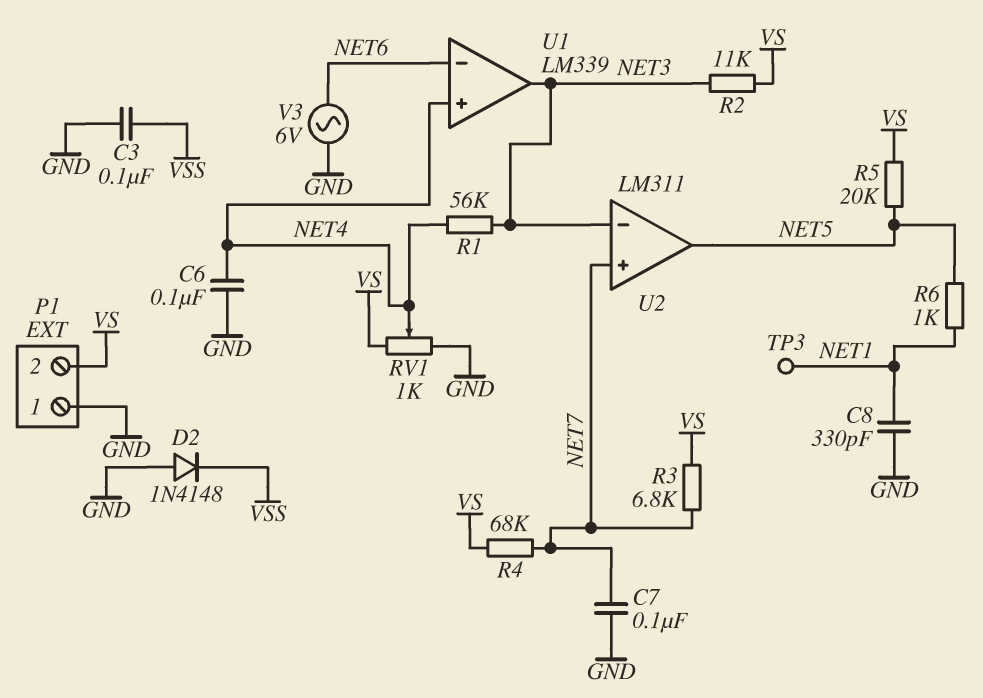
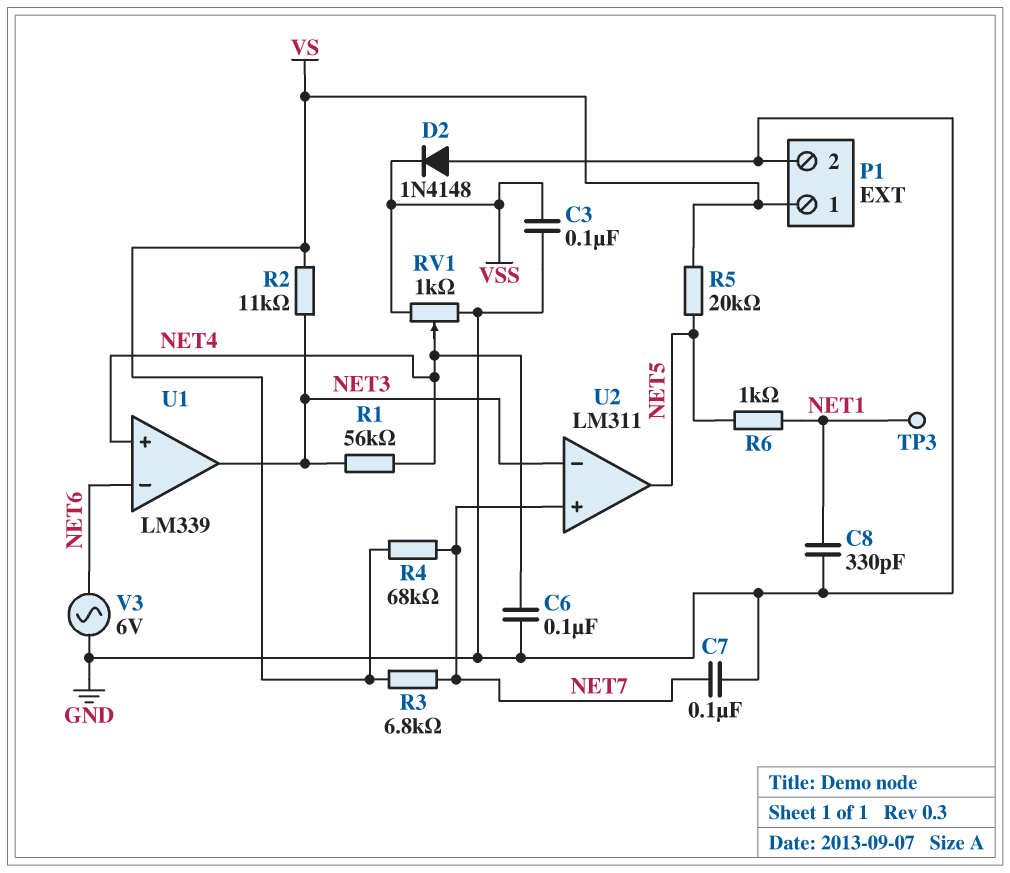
P1 pin 1: GND -> VS
P1 pin 2: VS -> GND
RV1: 1k (GND, VS, wiper NET4) -> 1k (GND, VSS, wiper NET4)

